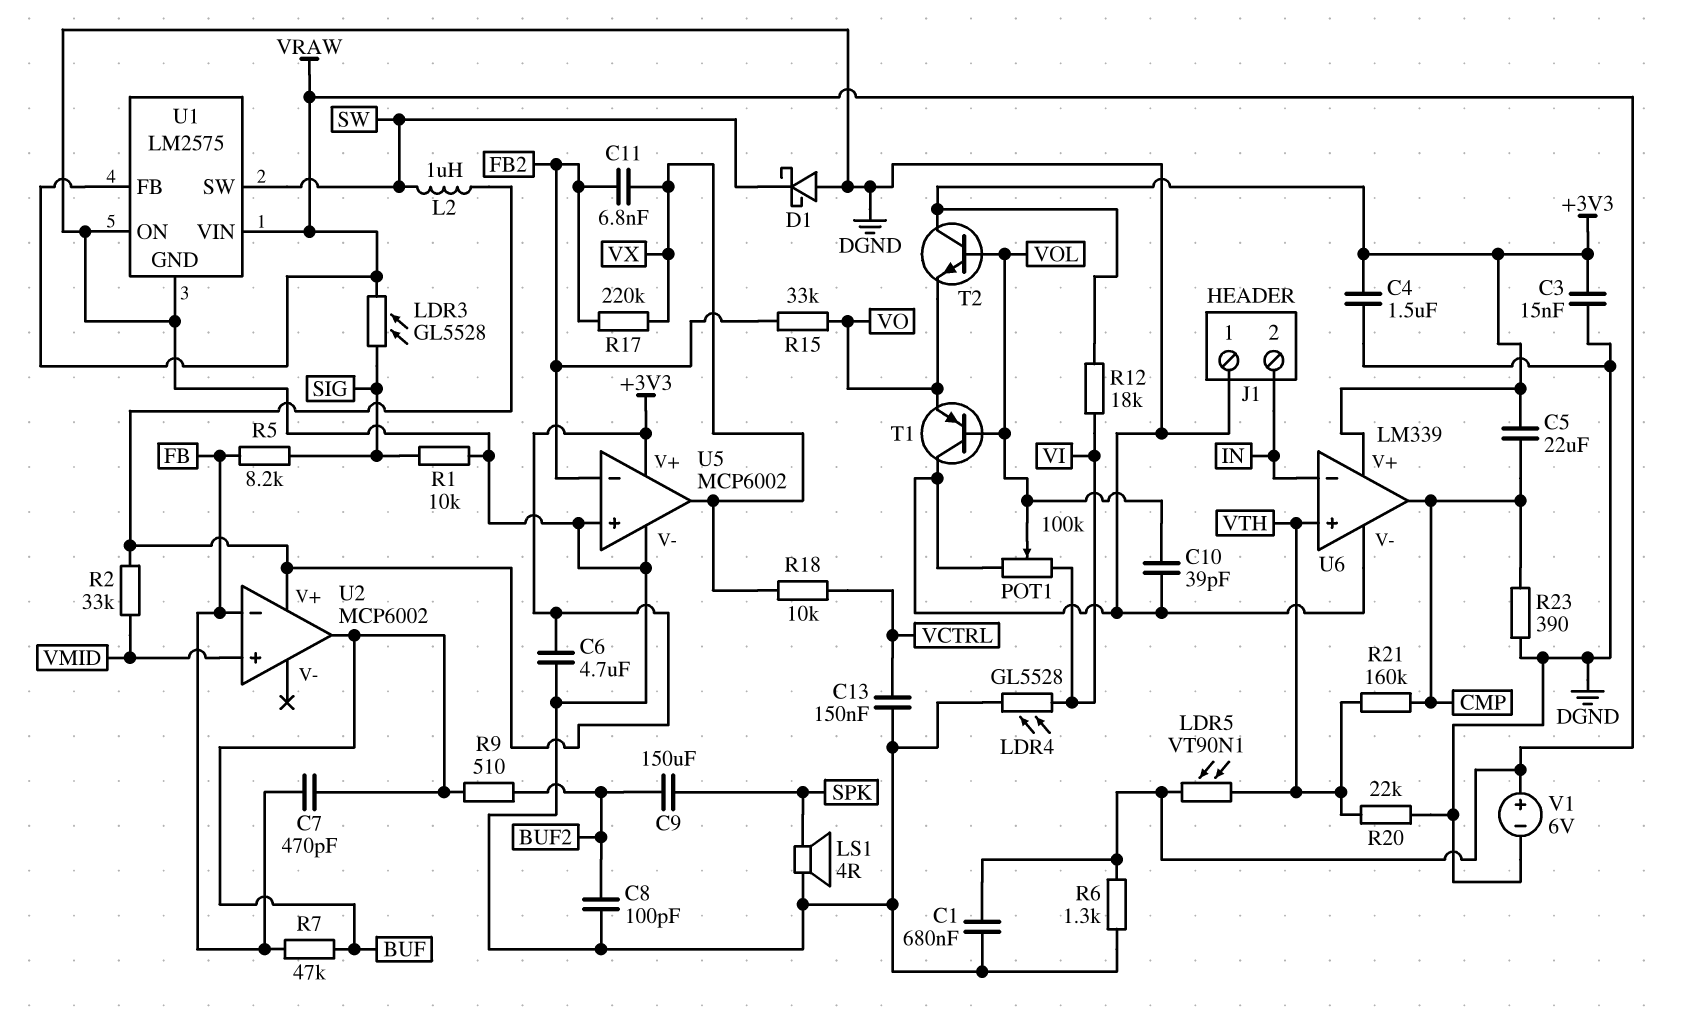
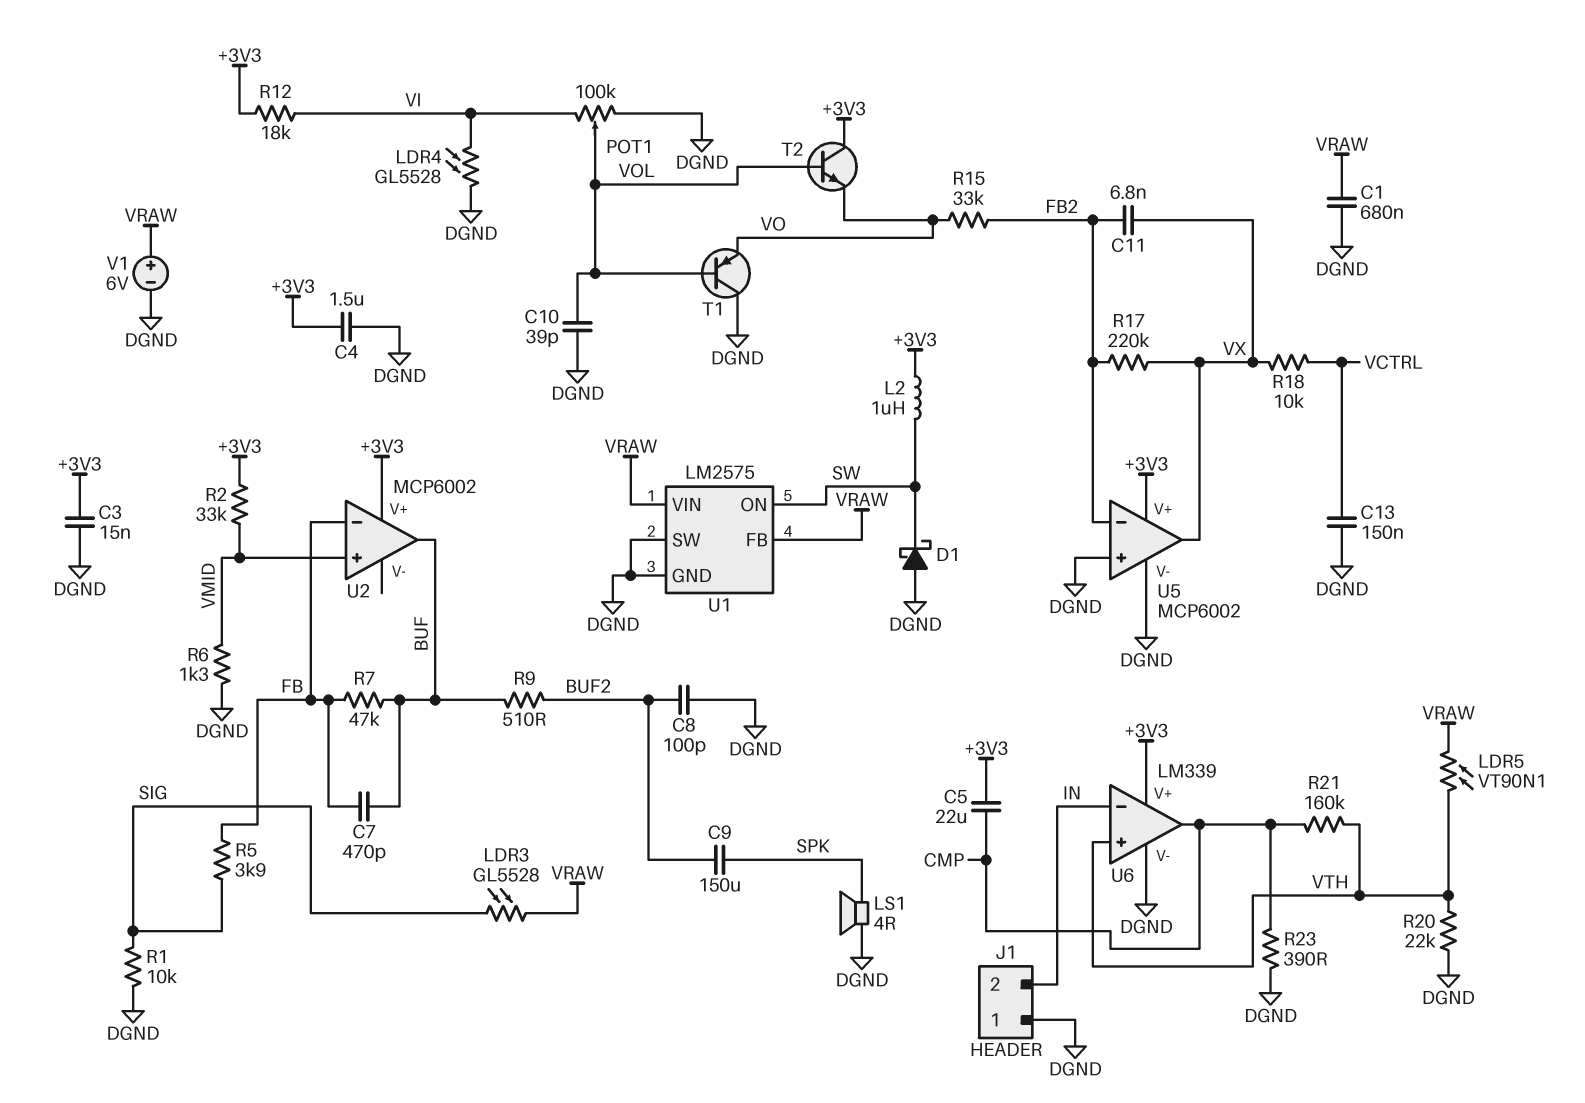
C6: 4.7uF (+3V3, DGND) -> none
R5: 8.2k (FB, SIG) -> 3.9k (FB, SIG)
R6: 1.3k (DGND, VRAW) -> 1.3k (DGND, VMID)
U1 pin ON: DGND -> SW
U1 pin SW: SW -> DGND

